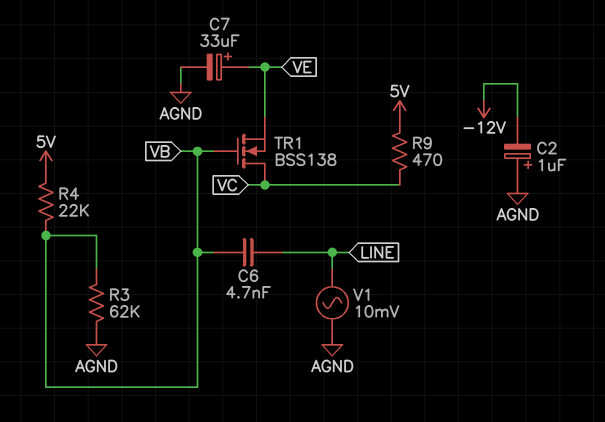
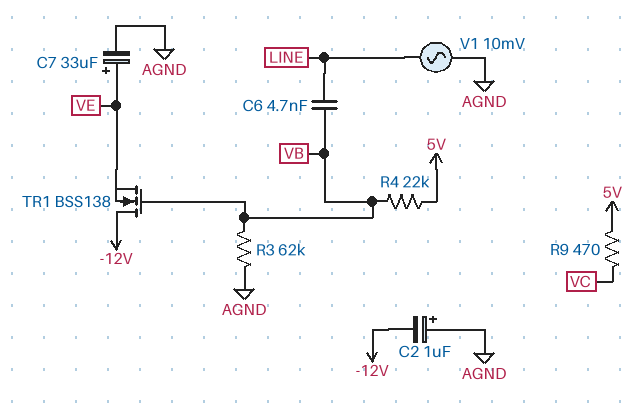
TR1: NMOS BSS138 (G VB, D VC, S VE) -> NMOS BSS138 (G VB, D -12V, S VE)

